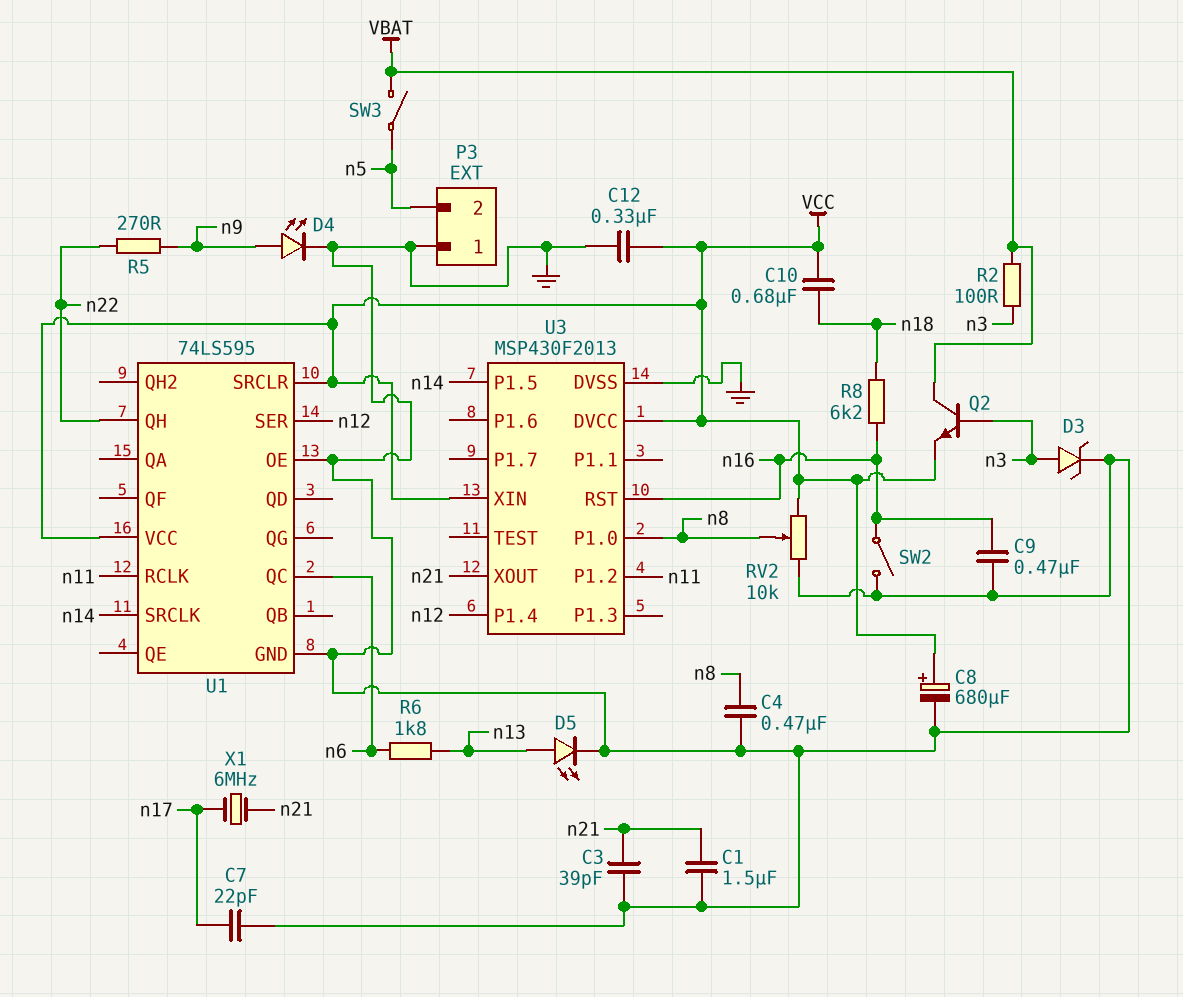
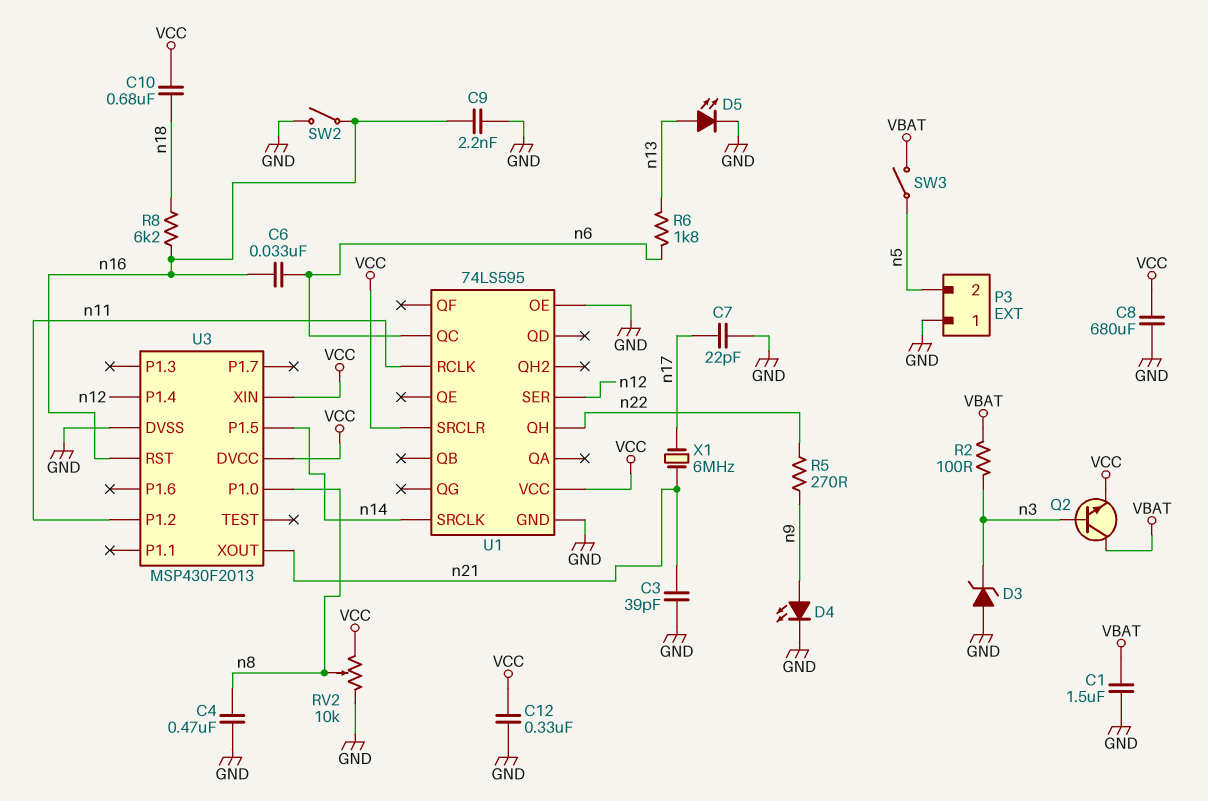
C1: 1.5uF (GND, n21) -> 1.5uF (GND, VBAT)
C6: none -> 33nF (n6, n16)
C8: 680uF (plus VCC, minus GND) -> 680uF (GND, VCC)
C9: 470nF (GND, n16) -> 2.2nF (GND, n16)
D3: zener (A n3, K GND) -> zener (A GND, K n3)

